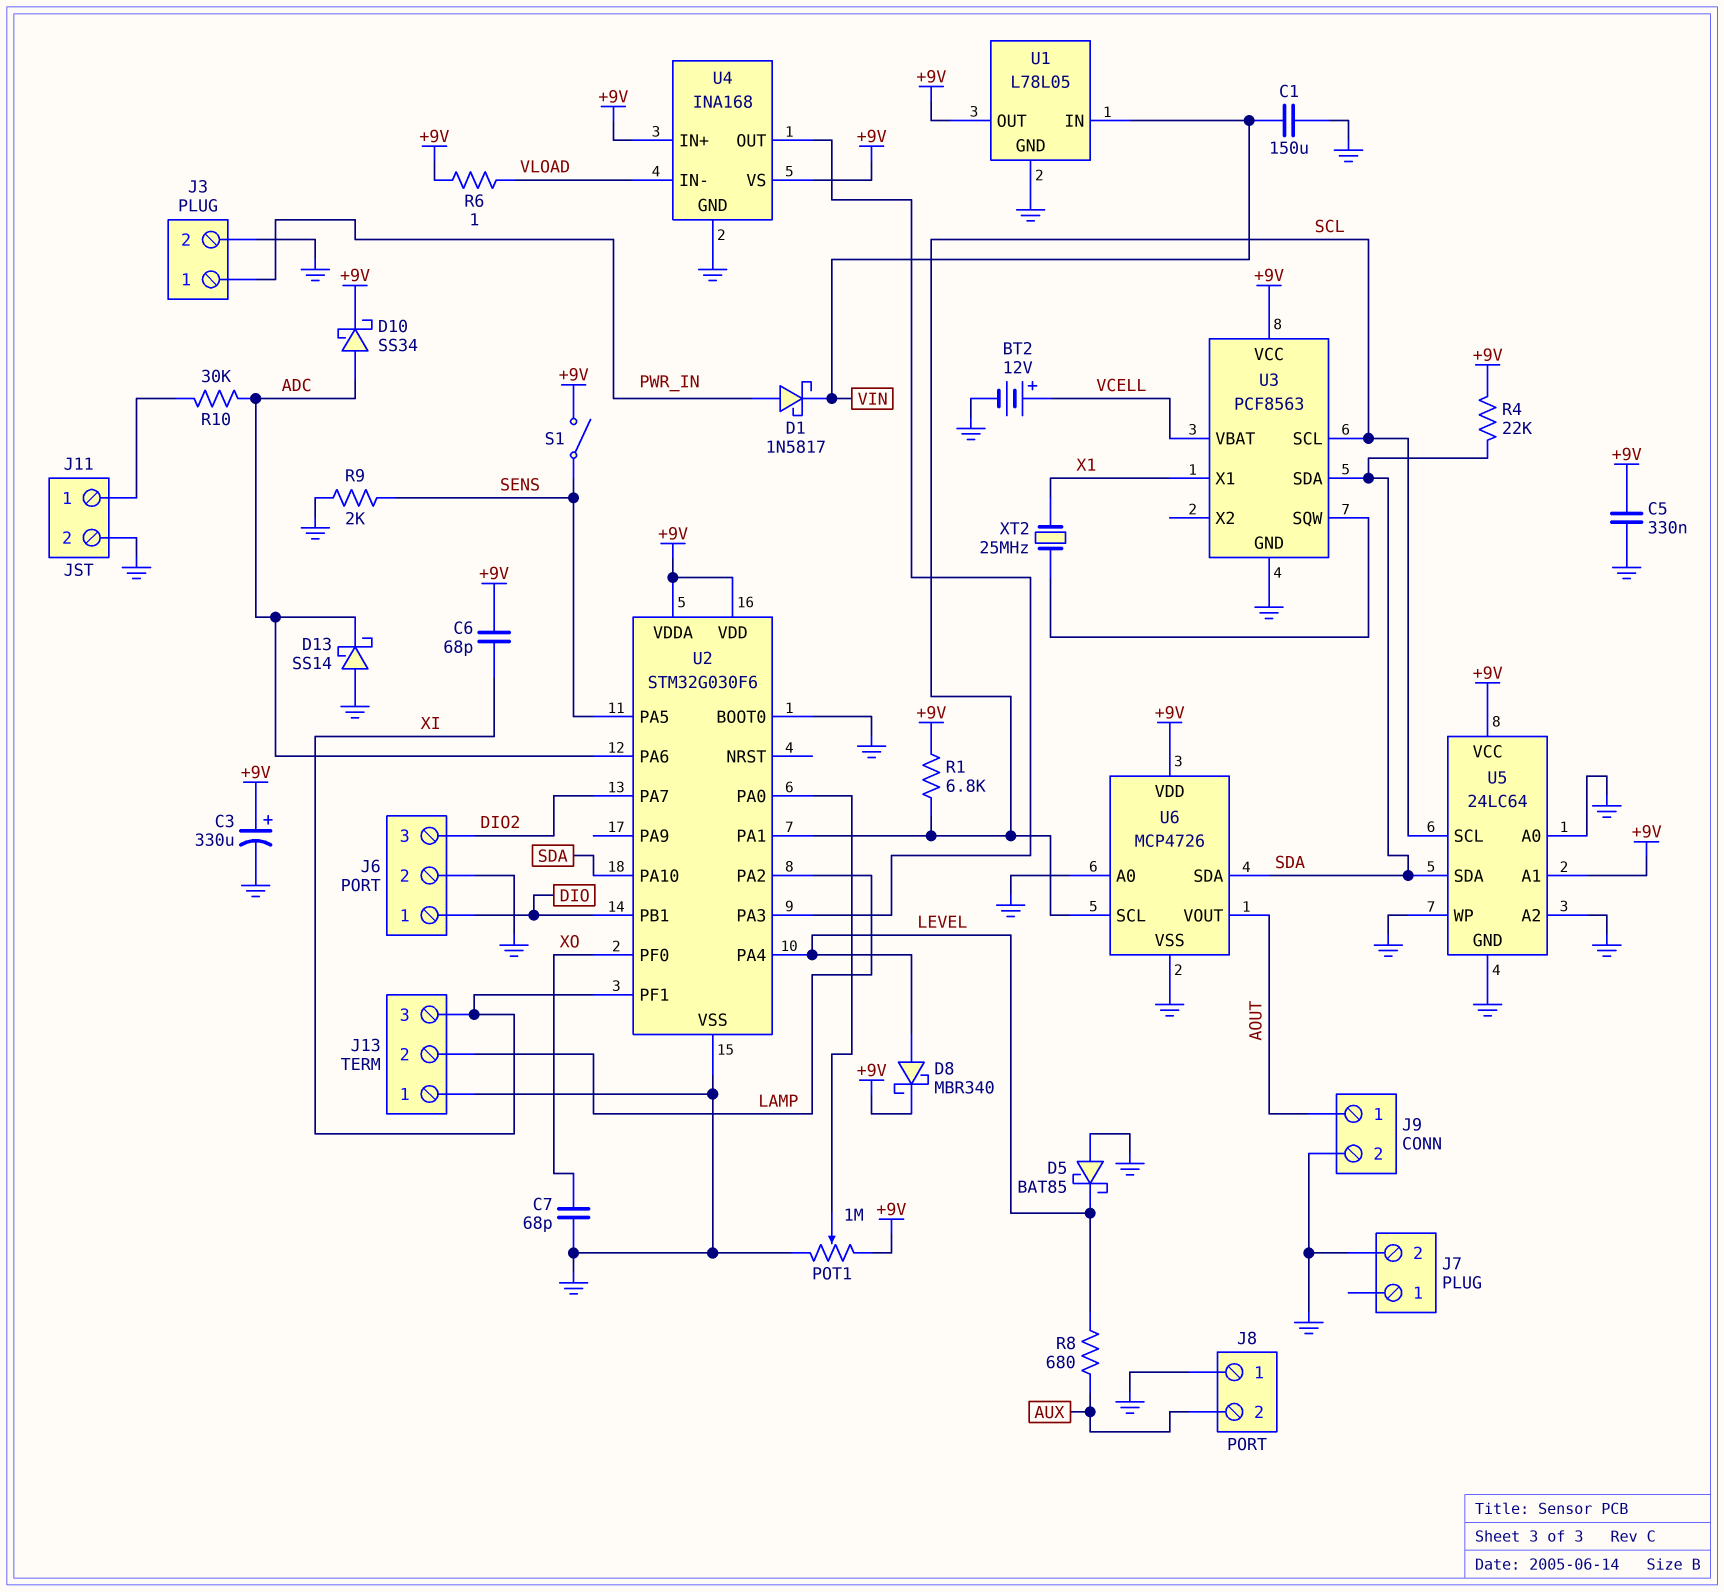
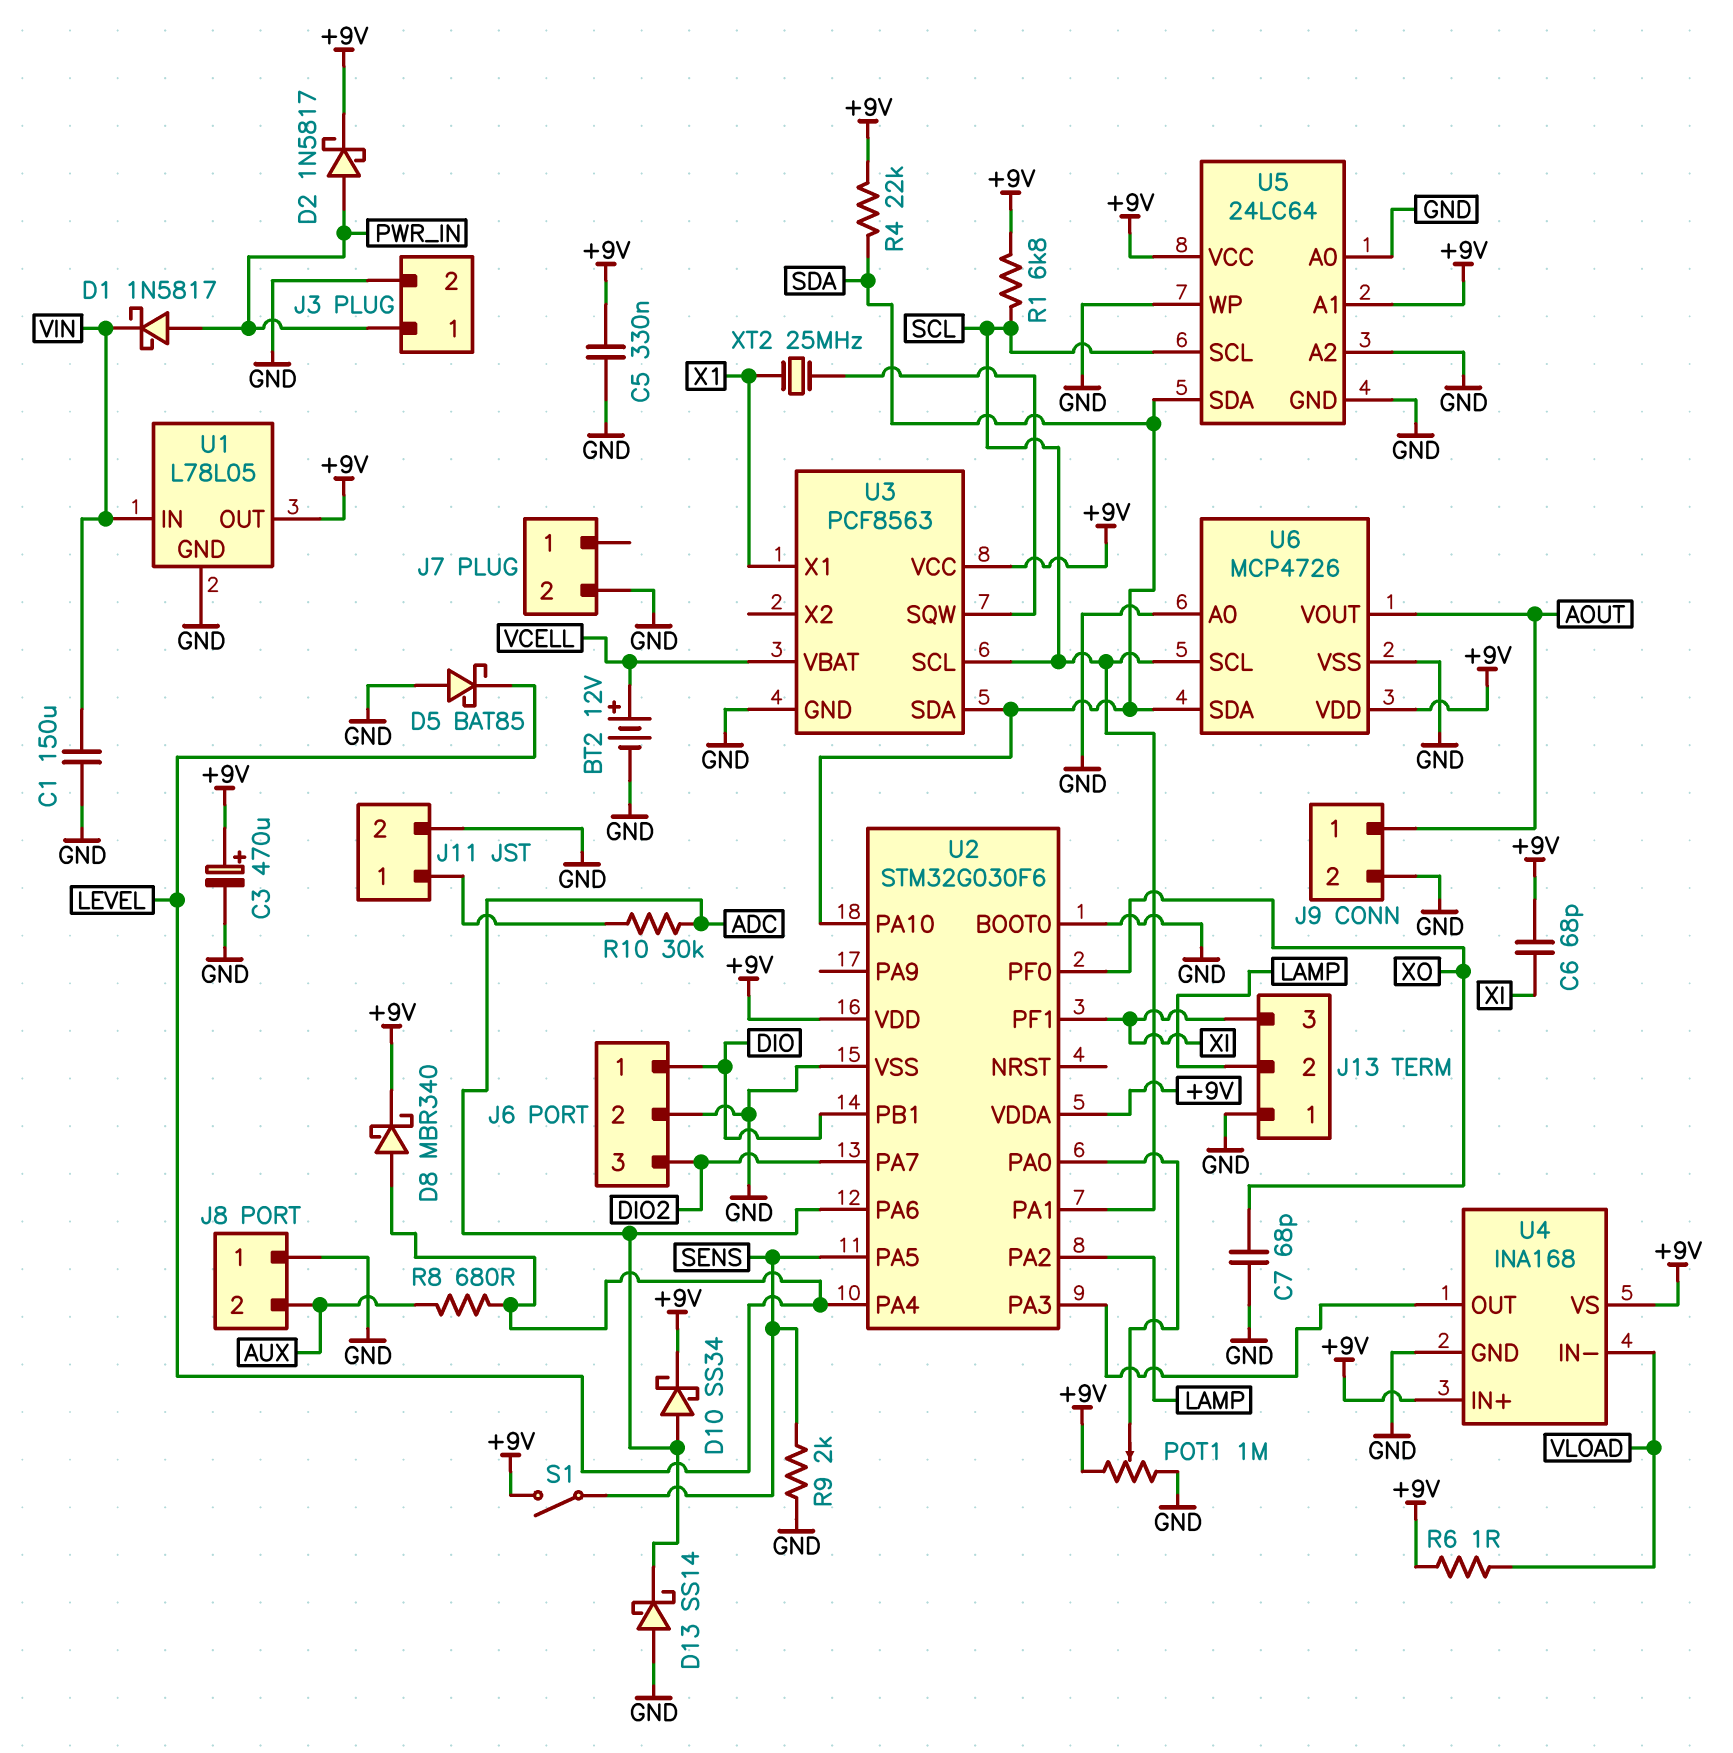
C3: 330uF (plus +9V, minus GND) -> 470uF (plus +9V, minus GND)
D2: none -> schottky 1N5817 (A PWR_IN, K +9V)

